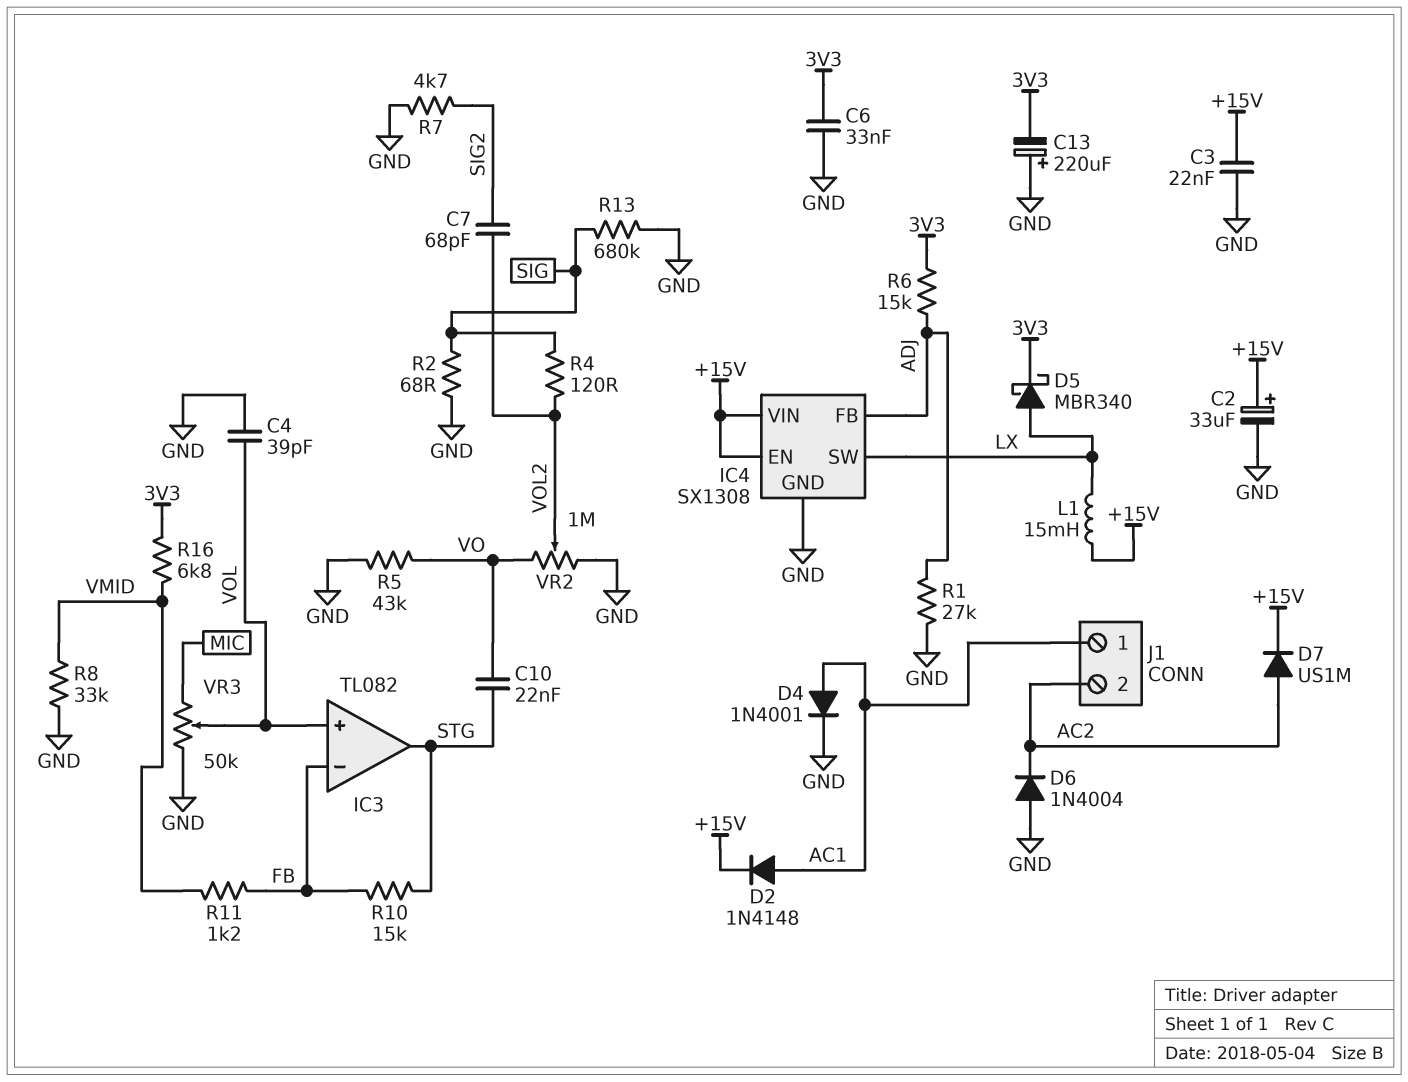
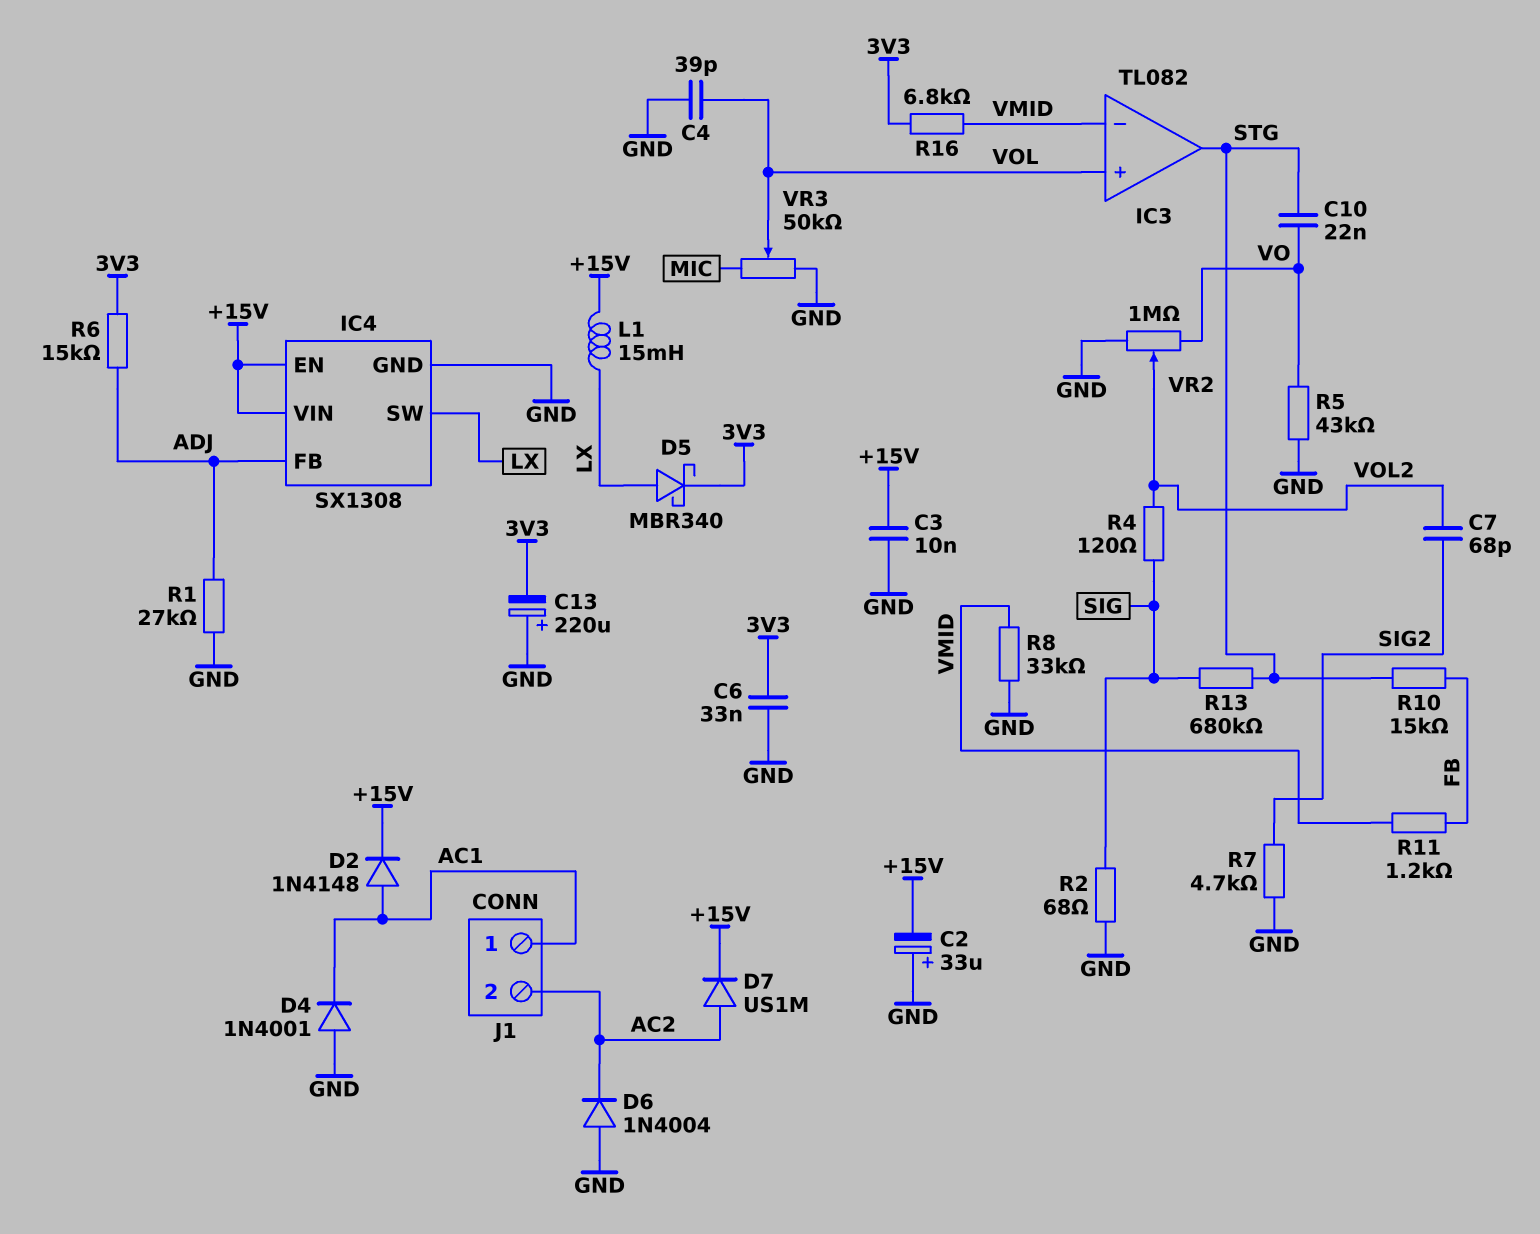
C2: 33uF (plus +15V, minus GND) -> 33uF (plus GND, minus +15V)
C3: 22nF (+15V, GND) -> 10nF (+15V, GND)
D4: diode 1N4001 (A AC1, K GND) -> diode 1N4001 (A GND, K AC1)
IC3 pin in-: FB -> VMID
R13: 680k (GND, SIG) -> 680k (SIG, STG)

